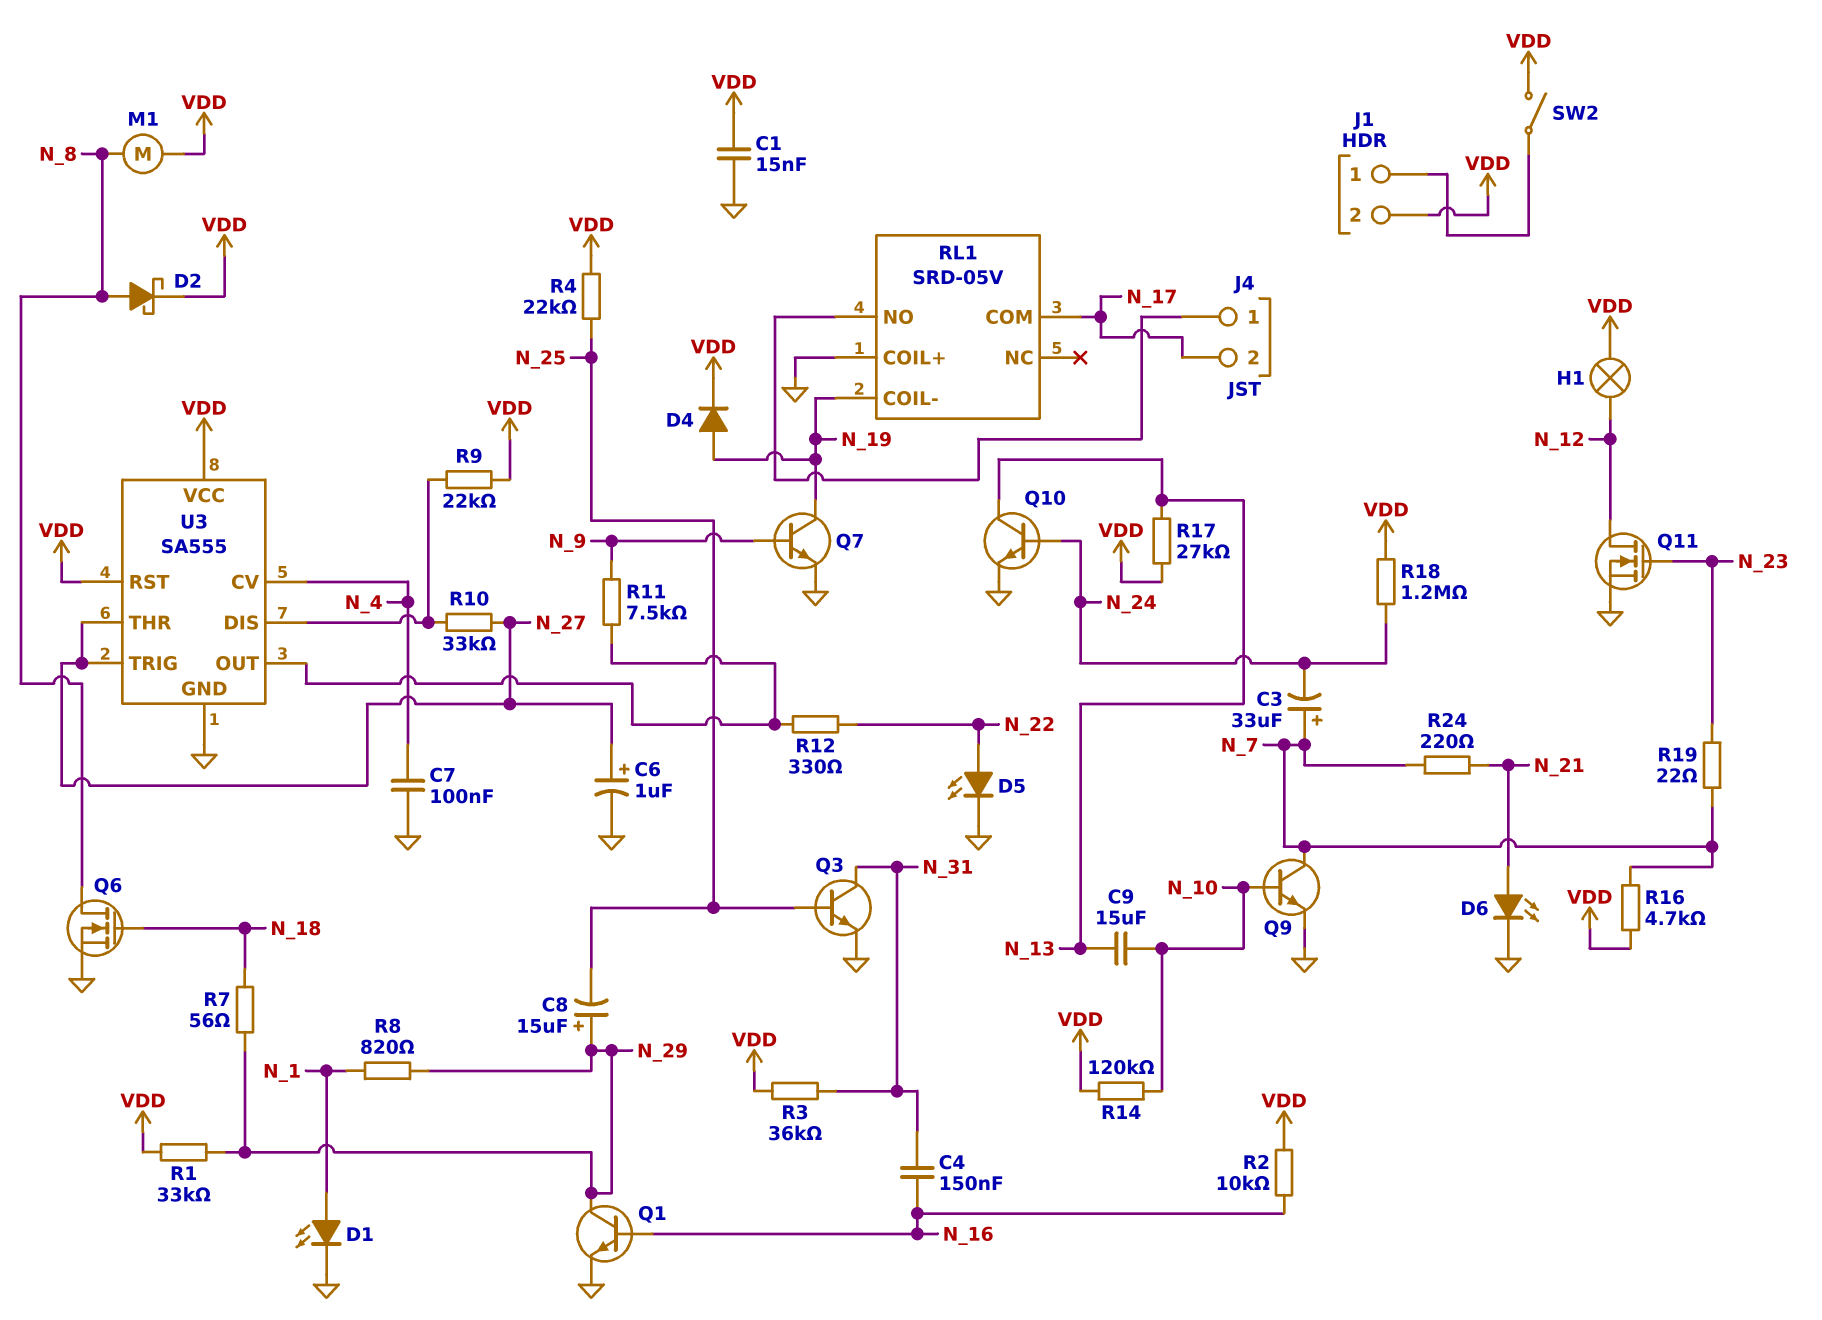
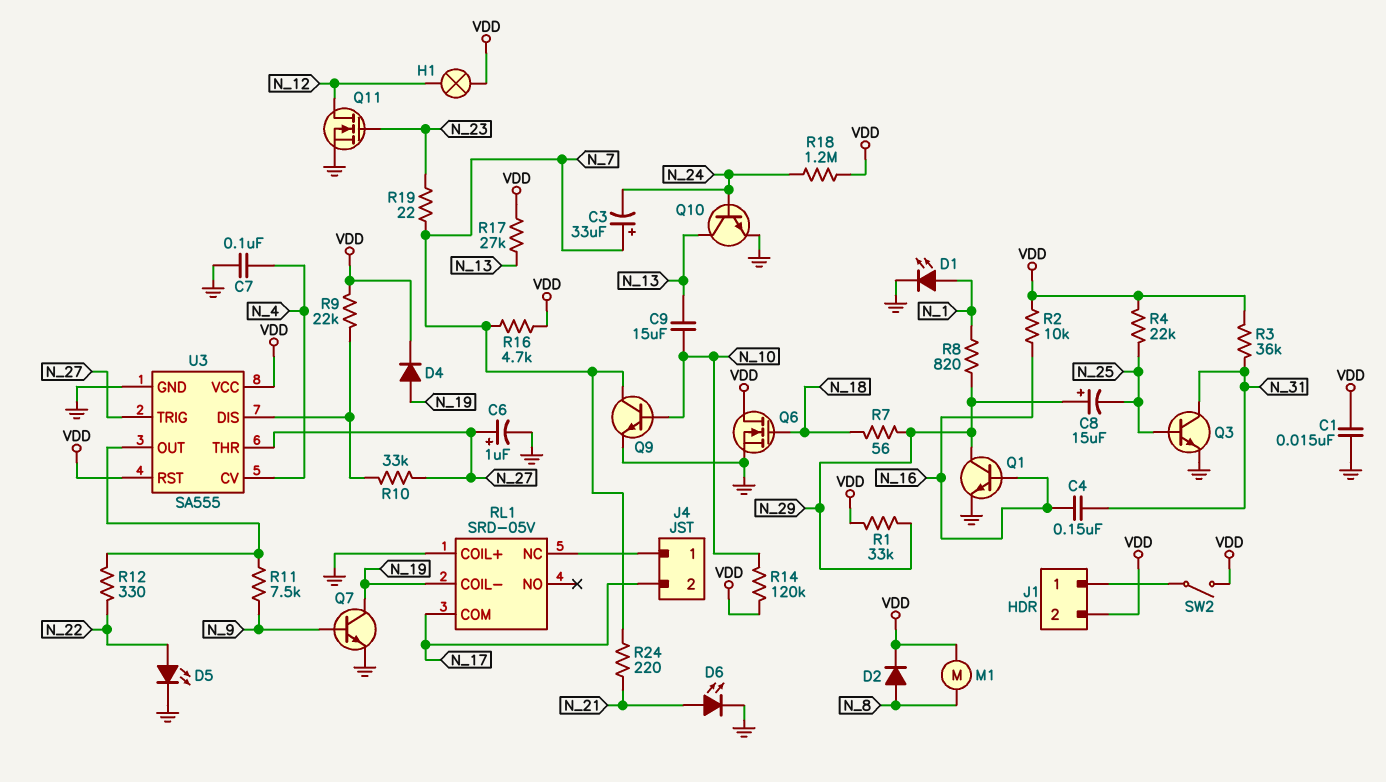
D2: schottky (A N_8, K VDD) -> diode (A N_8, K VDD)
Q6: NMOS (G N_18, D N_8, S GND) -> NMOS (G N_18, D VDD, S GND)
RL1 pin NC: none -> J4/1
RL1 pin NO: J4/1 -> none

